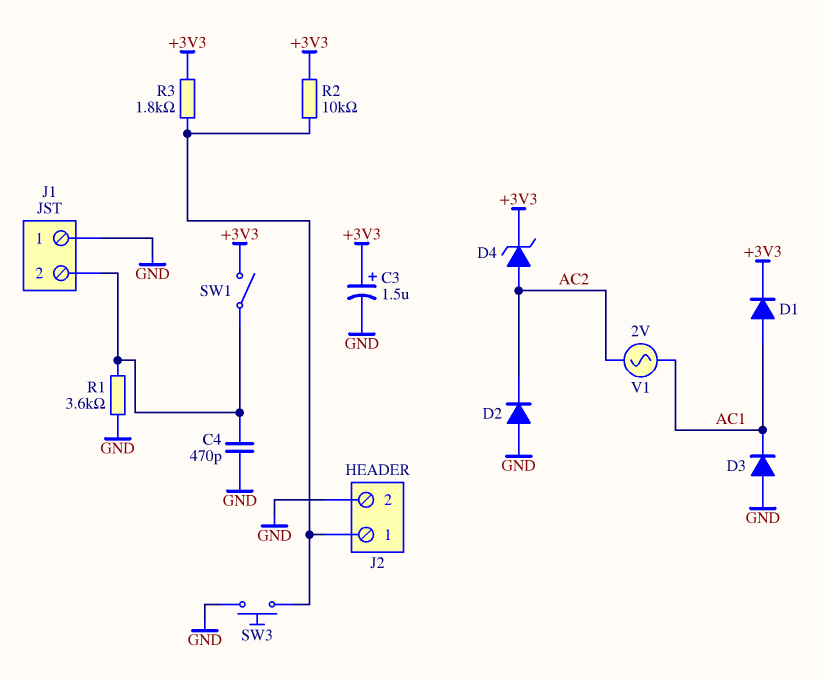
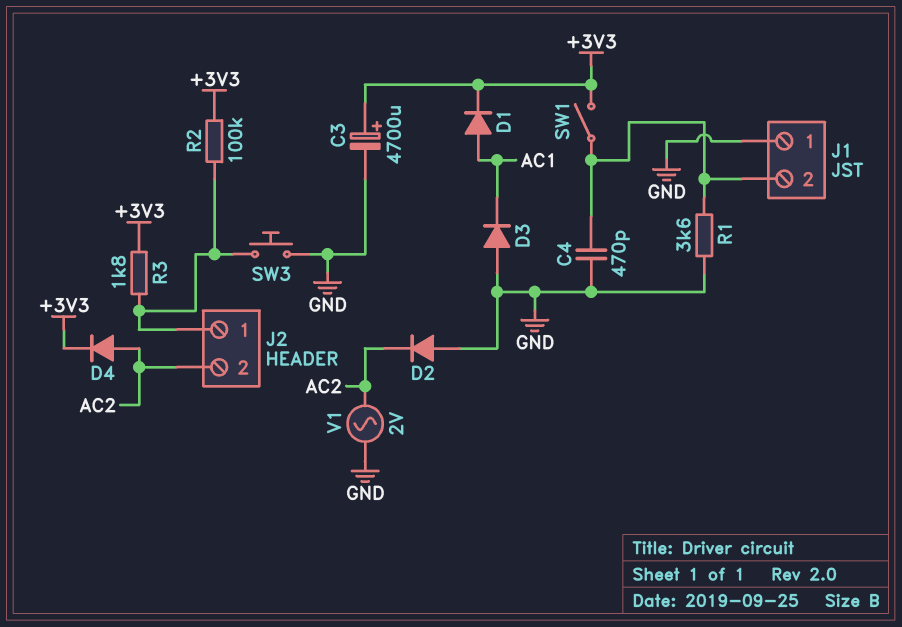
C3: 1.5uF (plus +3V3, minus GND) -> 4700uF (plus +3V3, minus GND)
D4: zener (A AC2, K +3V3) -> diode (A AC2, K +3V3)
J2 pin 2: GND -> AC2
R2: 10k (+3V3, J2/1) -> 100k (+3V3, J2/1)
V1: AC 2V (AC1, AC2) -> AC 2V (AC2, GND)

